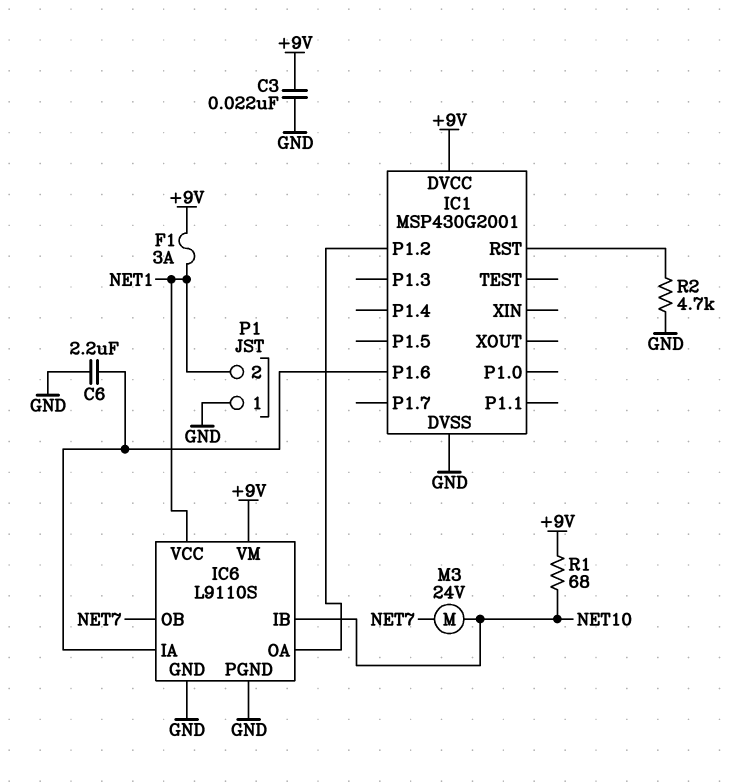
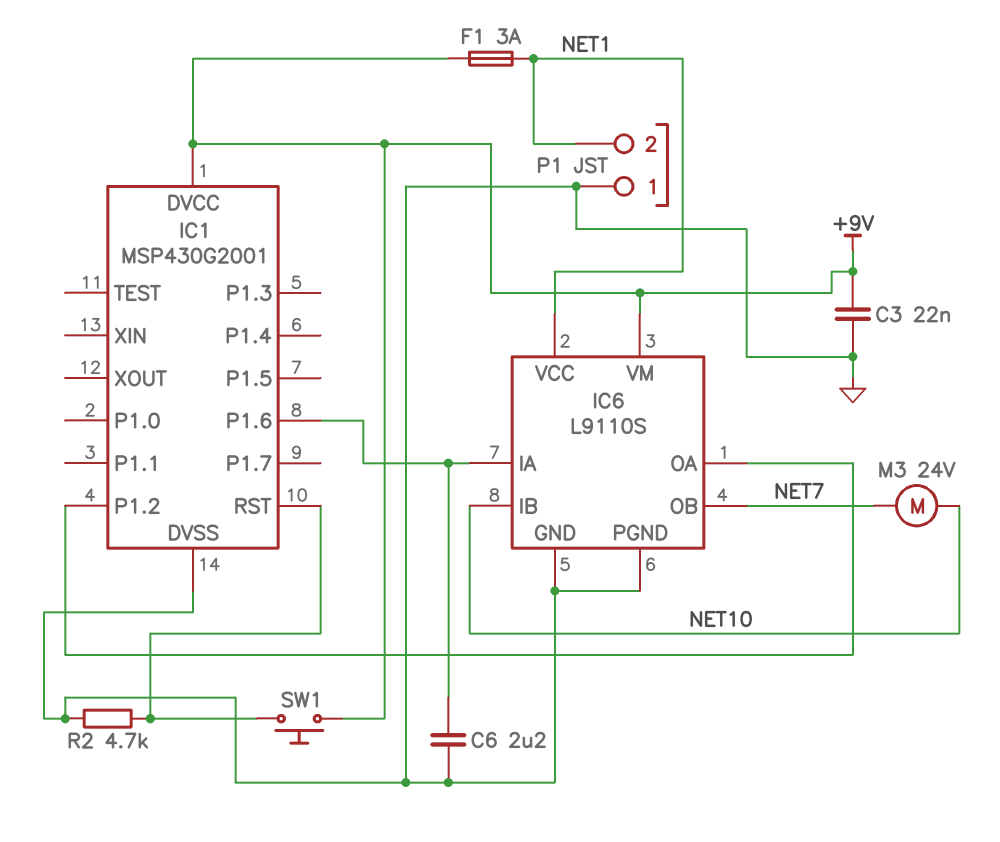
R1: 68 (+9V, NET10) -> none
SW1: none -> button (+9V, IC1/RST)

